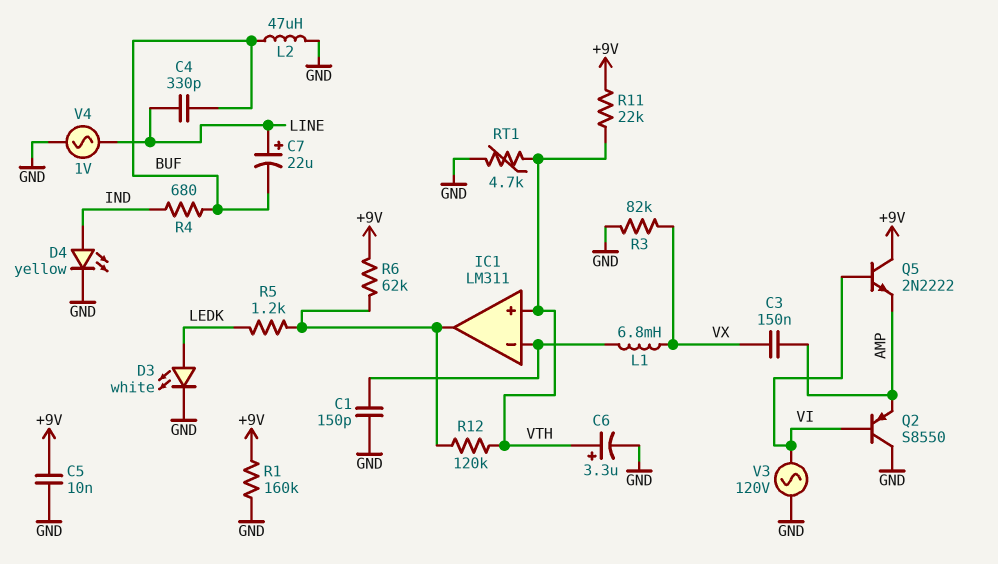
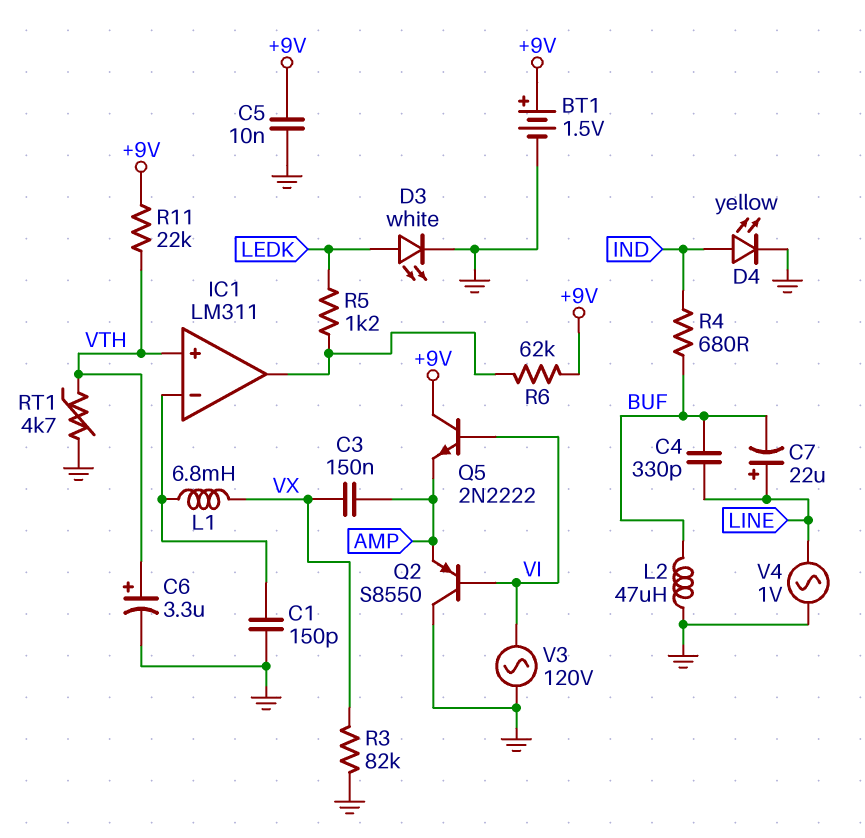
BT1: none -> 1.5V (plus +9V, minus GND)
R1: 160k (+9V, GND) -> none
R12: 120k (IC1/out, VTH) -> none

